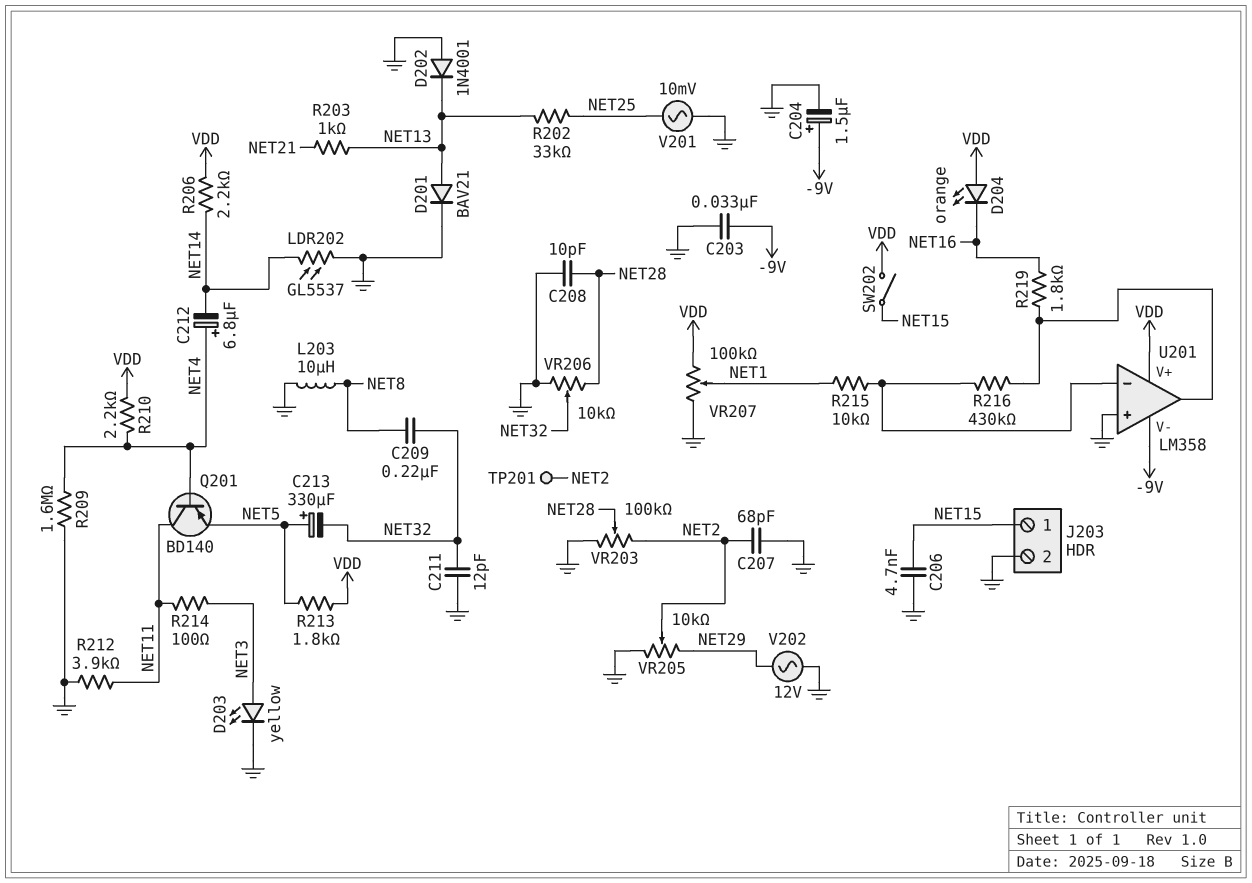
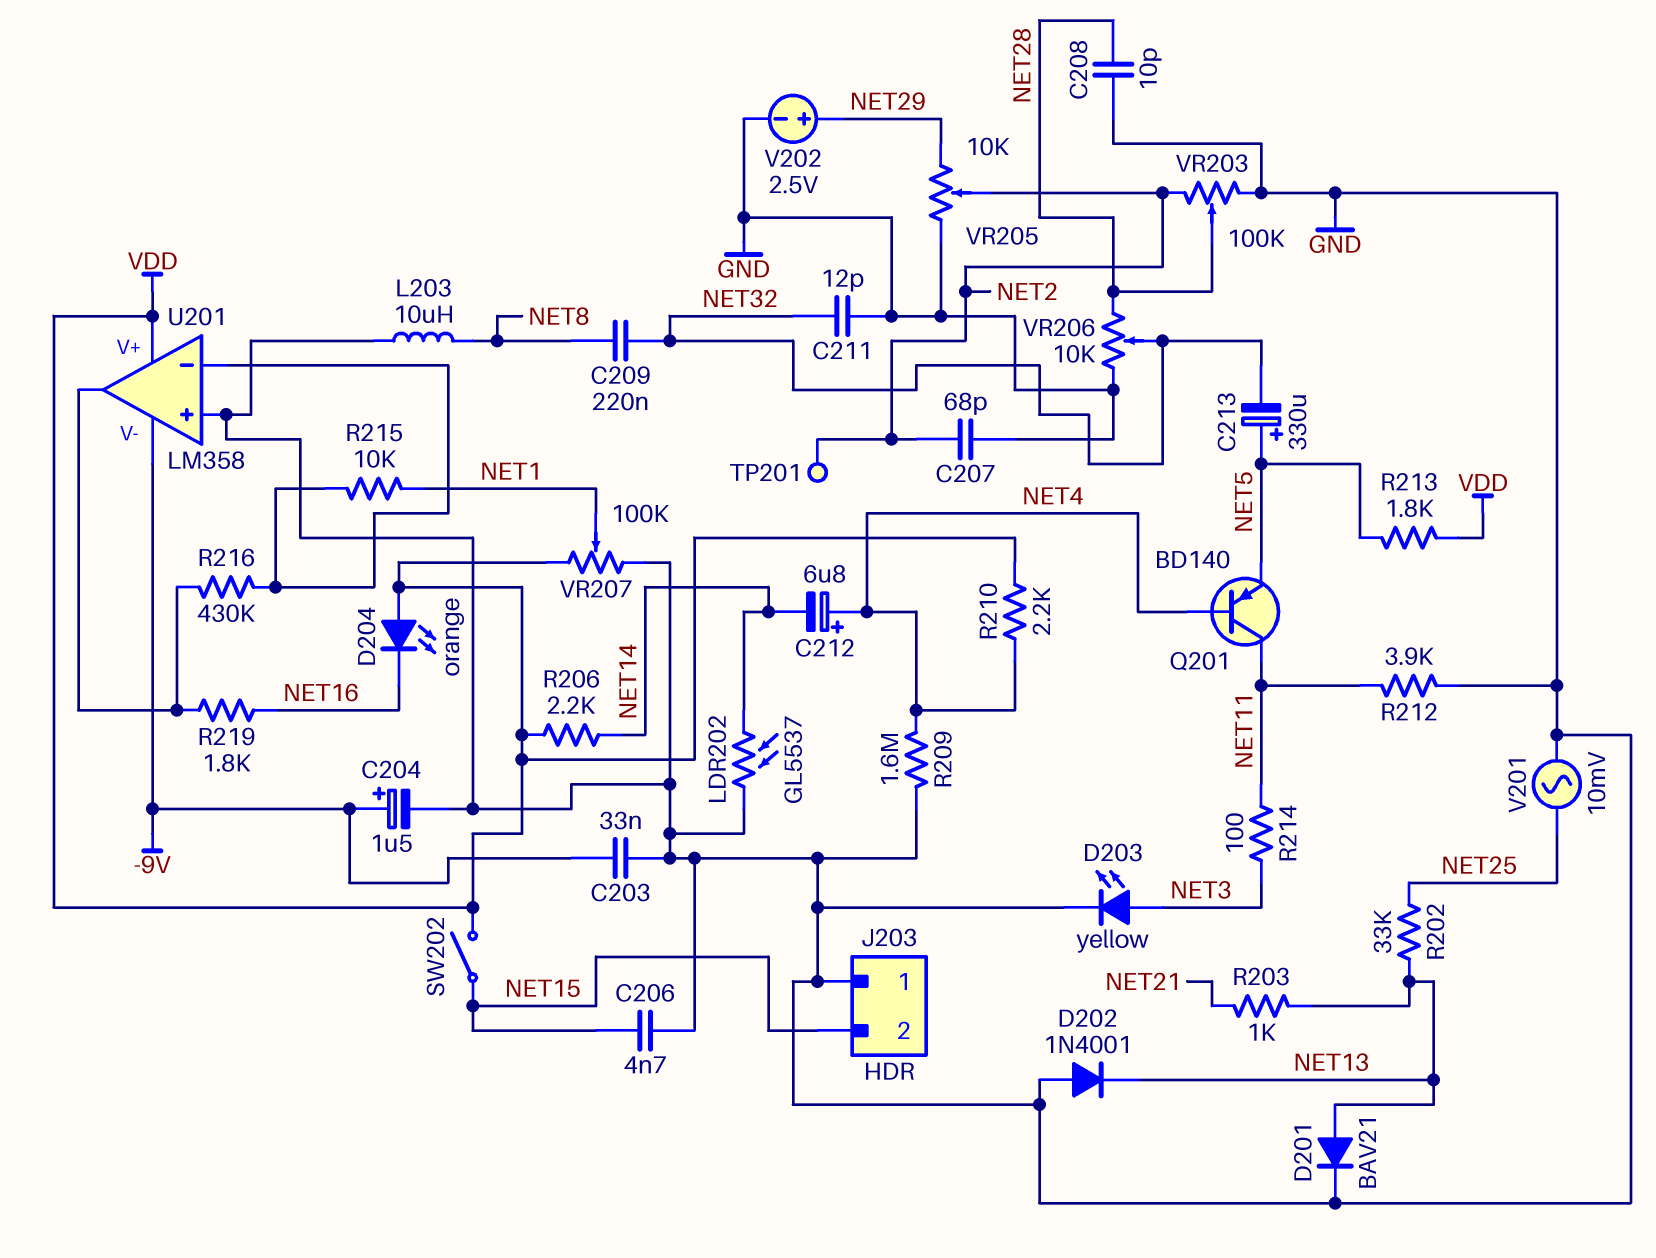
J203 pin 1: NET15 -> GND
J203 pin 2: GND -> NET15
V202: AC 12V (GND, NET29) -> 2.5V (plus NET29, minus GND)

